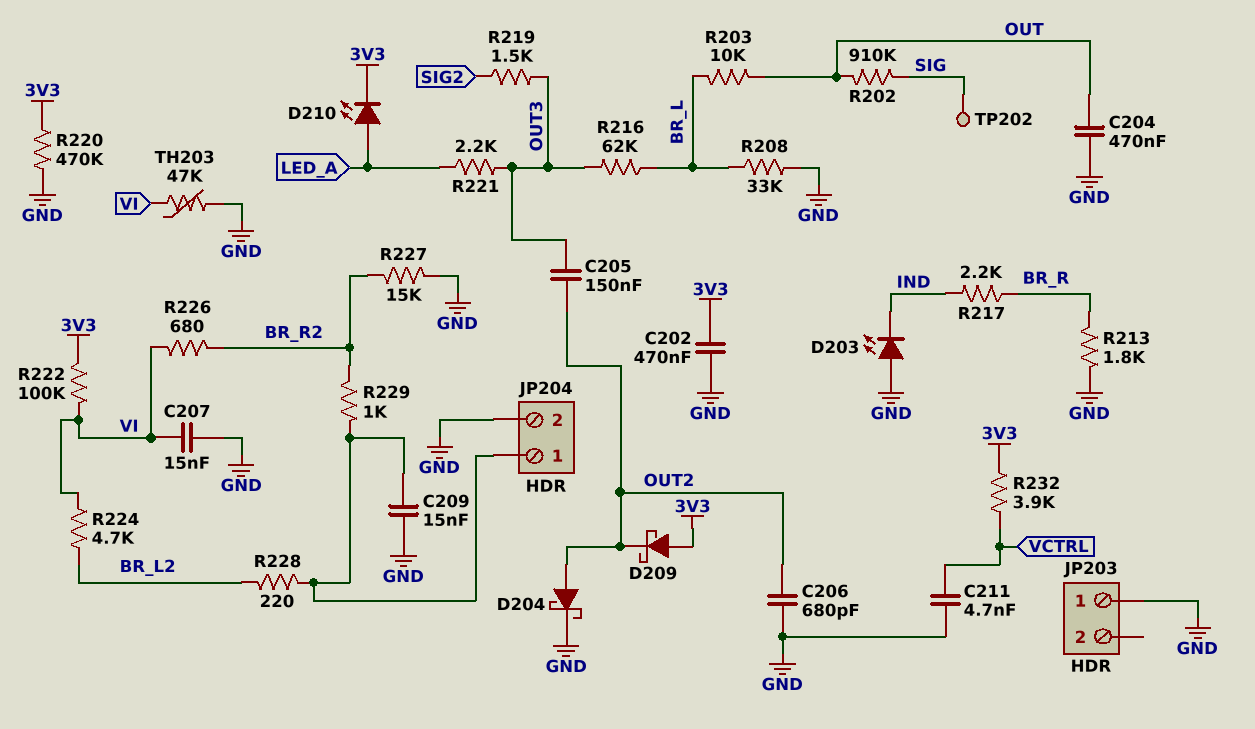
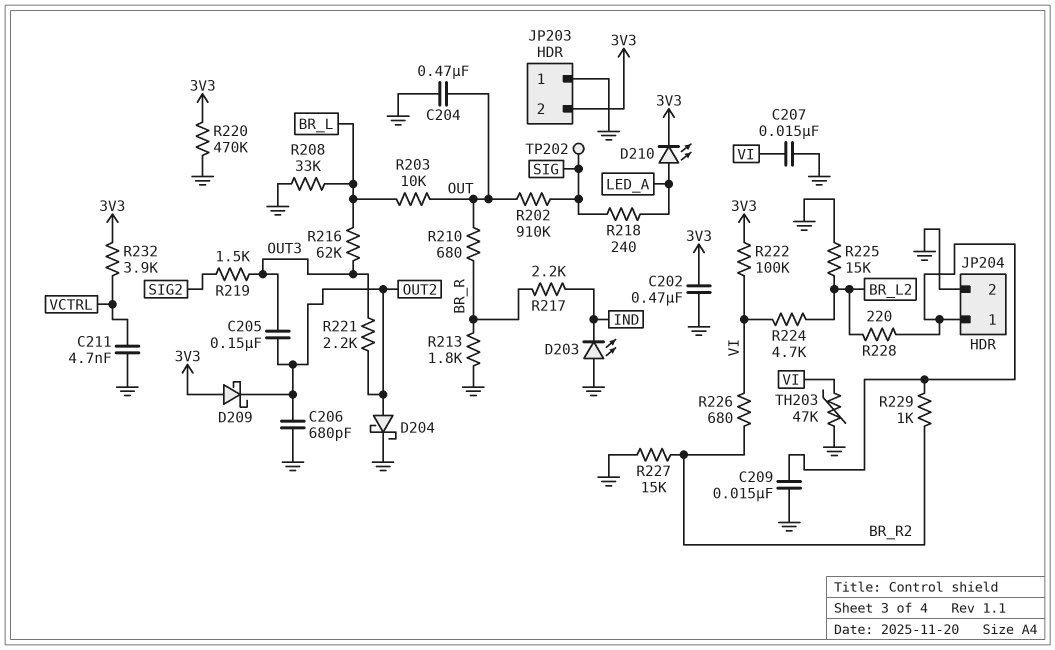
JP203 pin 2: none -> 3V3
R210: none -> 680 (BR_R, OUT)
R218: none -> 240 (LED_A, SIG)
R221: 2.2k (LED_A, OUT3) -> 2.2k (OUT2, OUT3)
R225: none -> 15k (BR_L2, GND)

